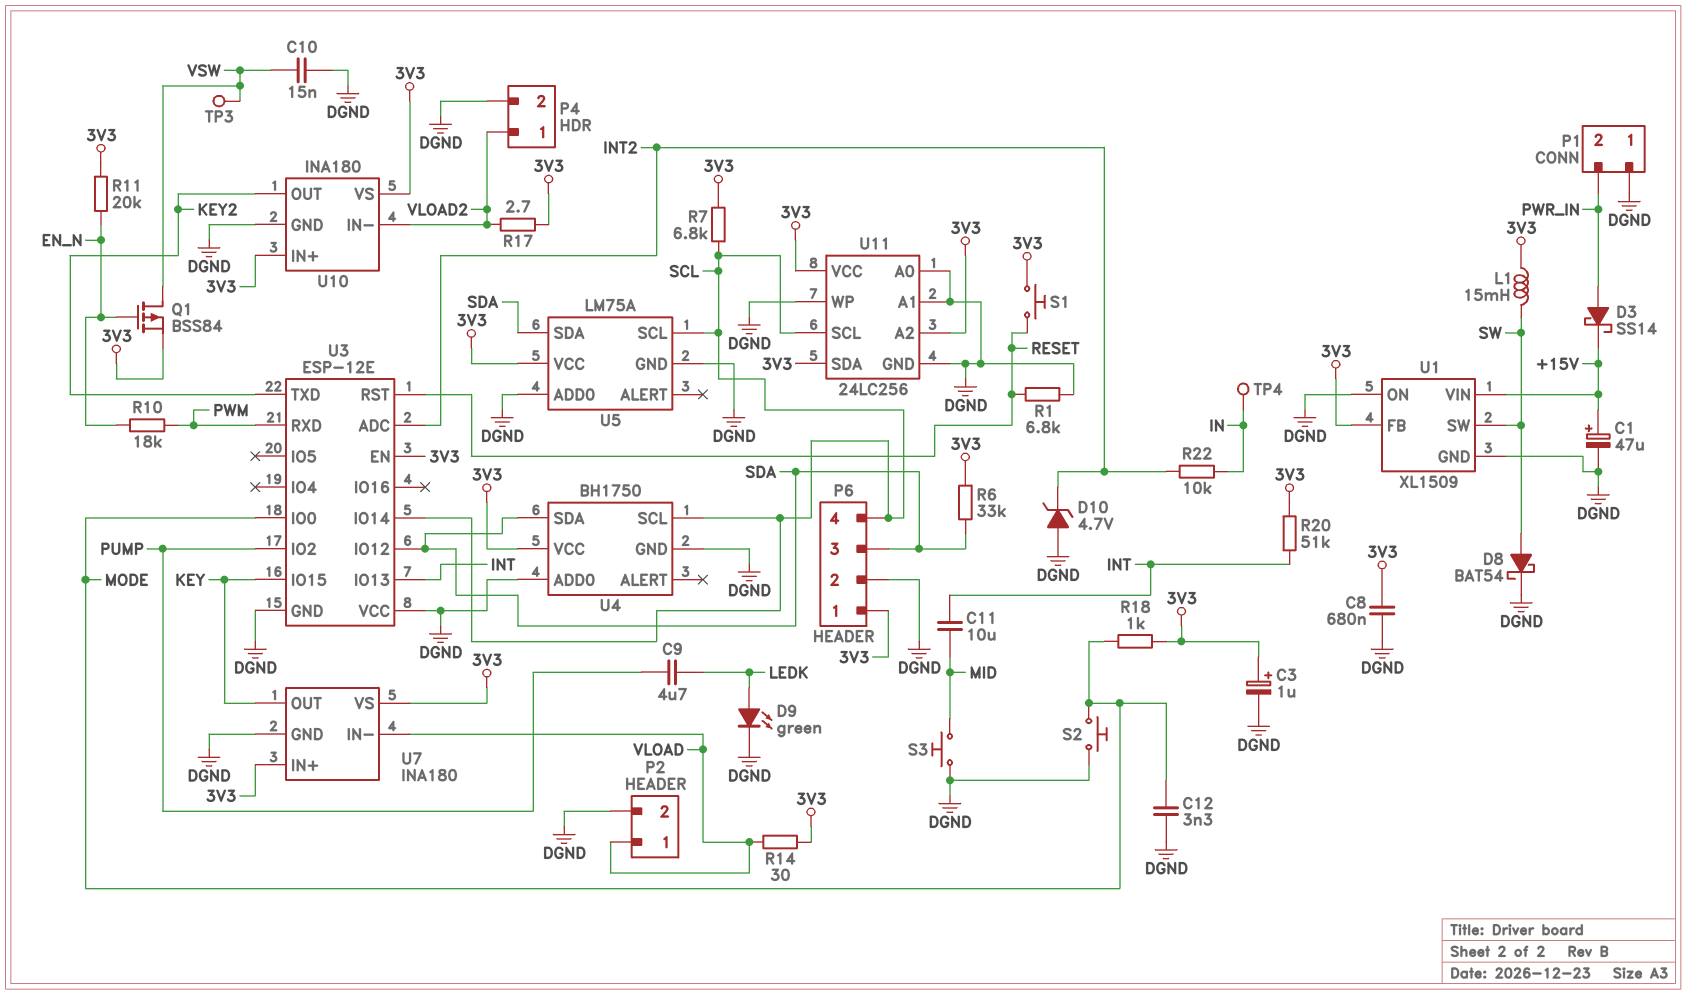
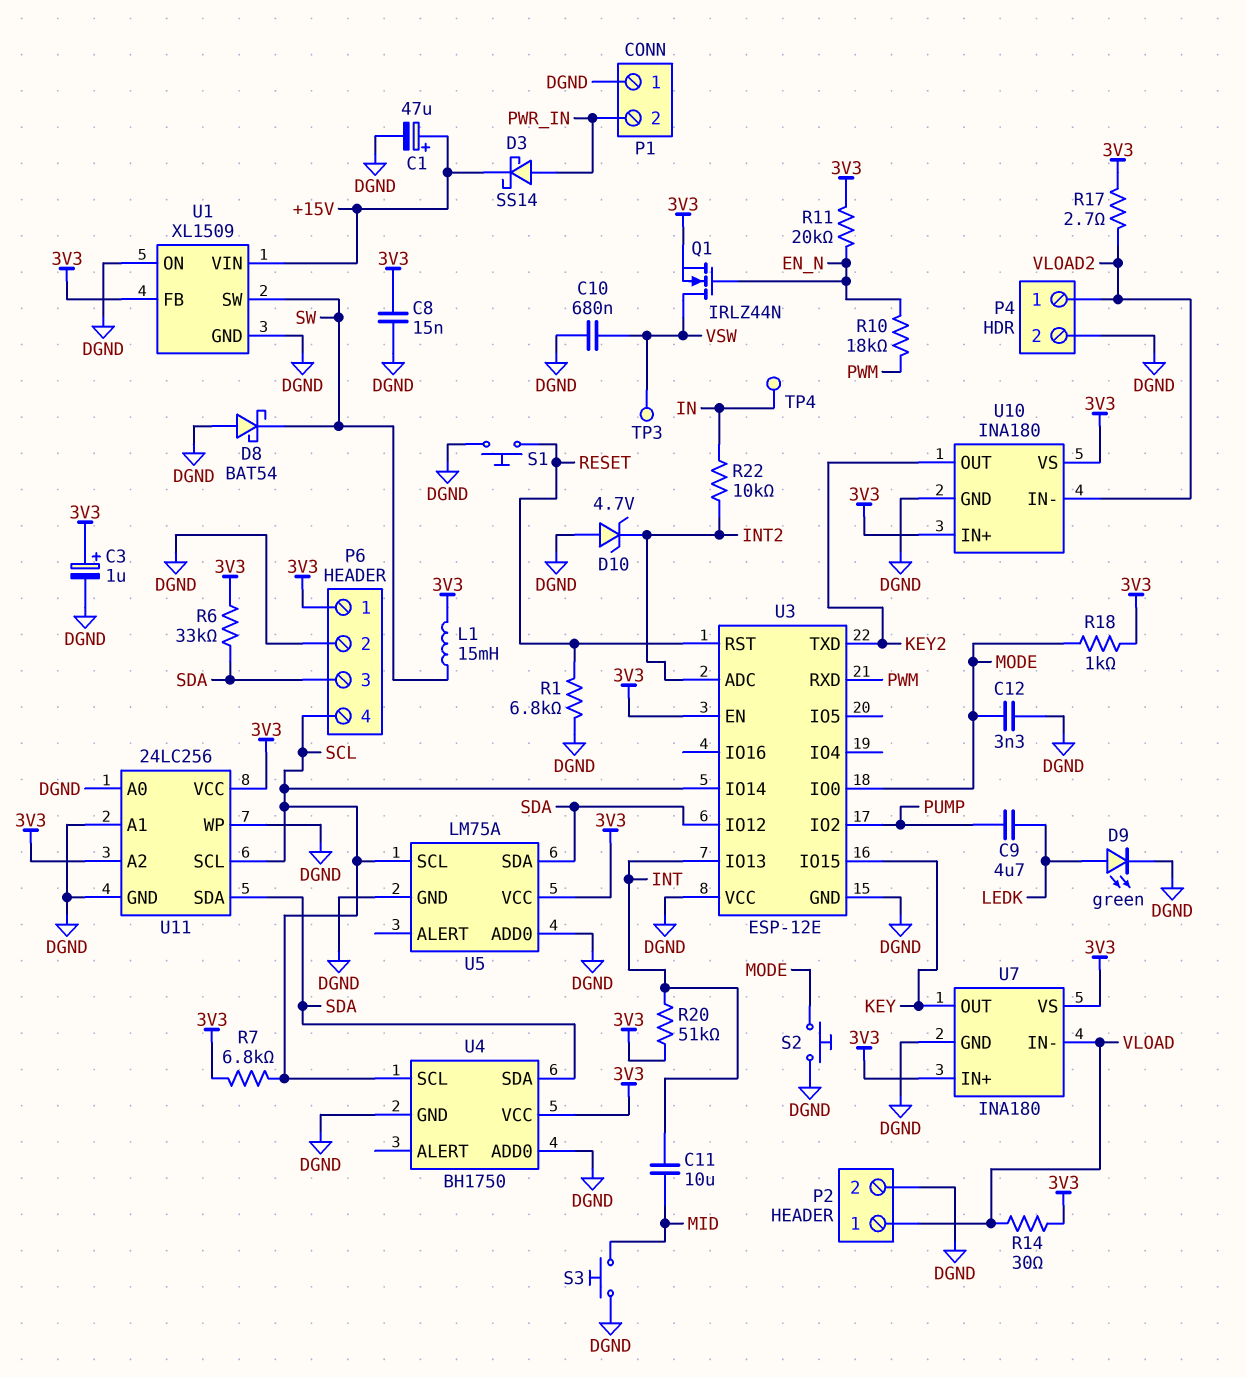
C8: 680nF (3V3, DGND) -> 15nF (3V3, DGND)
C10: 15nF (DGND, VSW) -> 680nF (DGND, VSW)
D8: schottky BAT54 (A SW, K DGND) -> schottky BAT54 (A DGND, K SW)
Q1: PMOS BSS84 (G EN_N, D VSW, S 3V3) -> NMOS IRLZ44N (G EN_N, D VSW, S 3V3)
S1: button (3V3, RESET) -> button (DGND, RESET)
U11 pin SDA: 3V3 -> SDA

